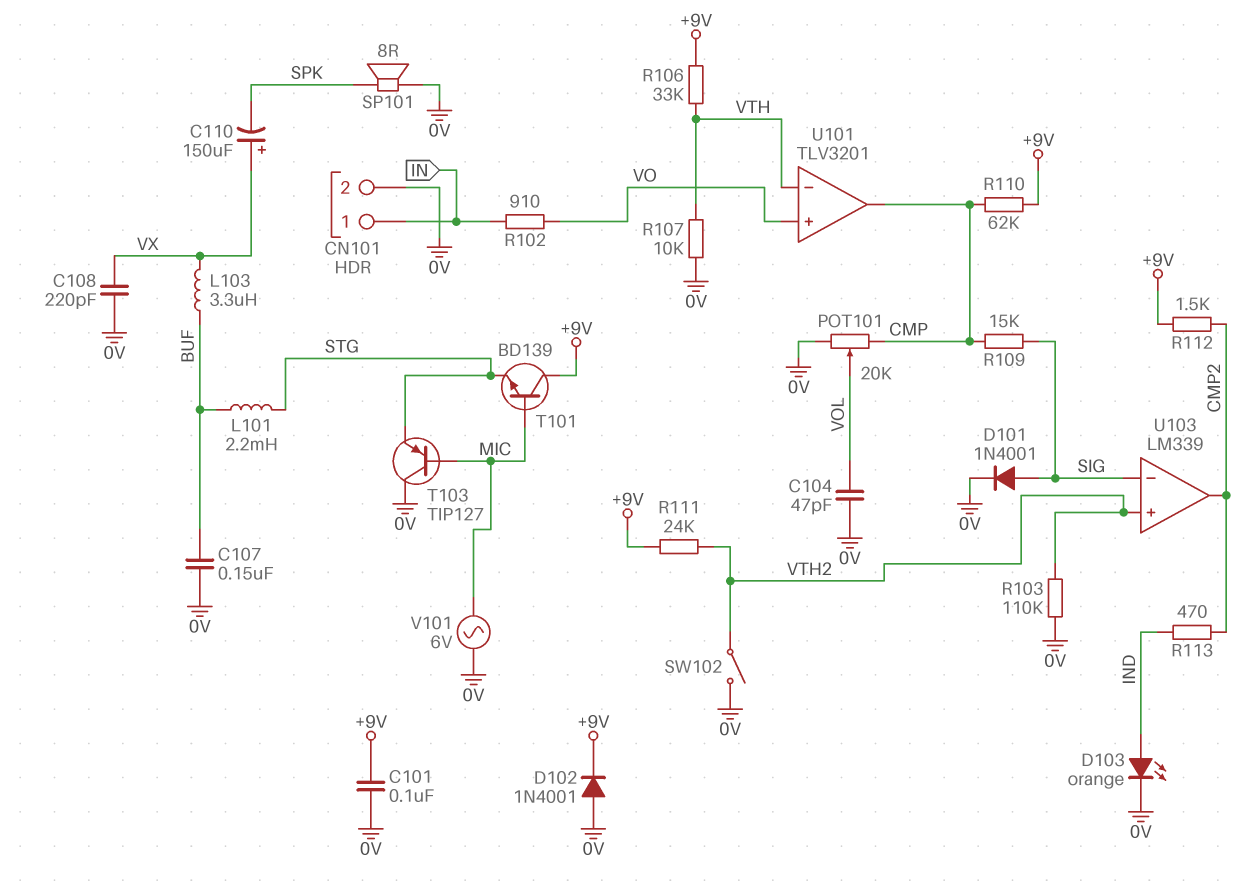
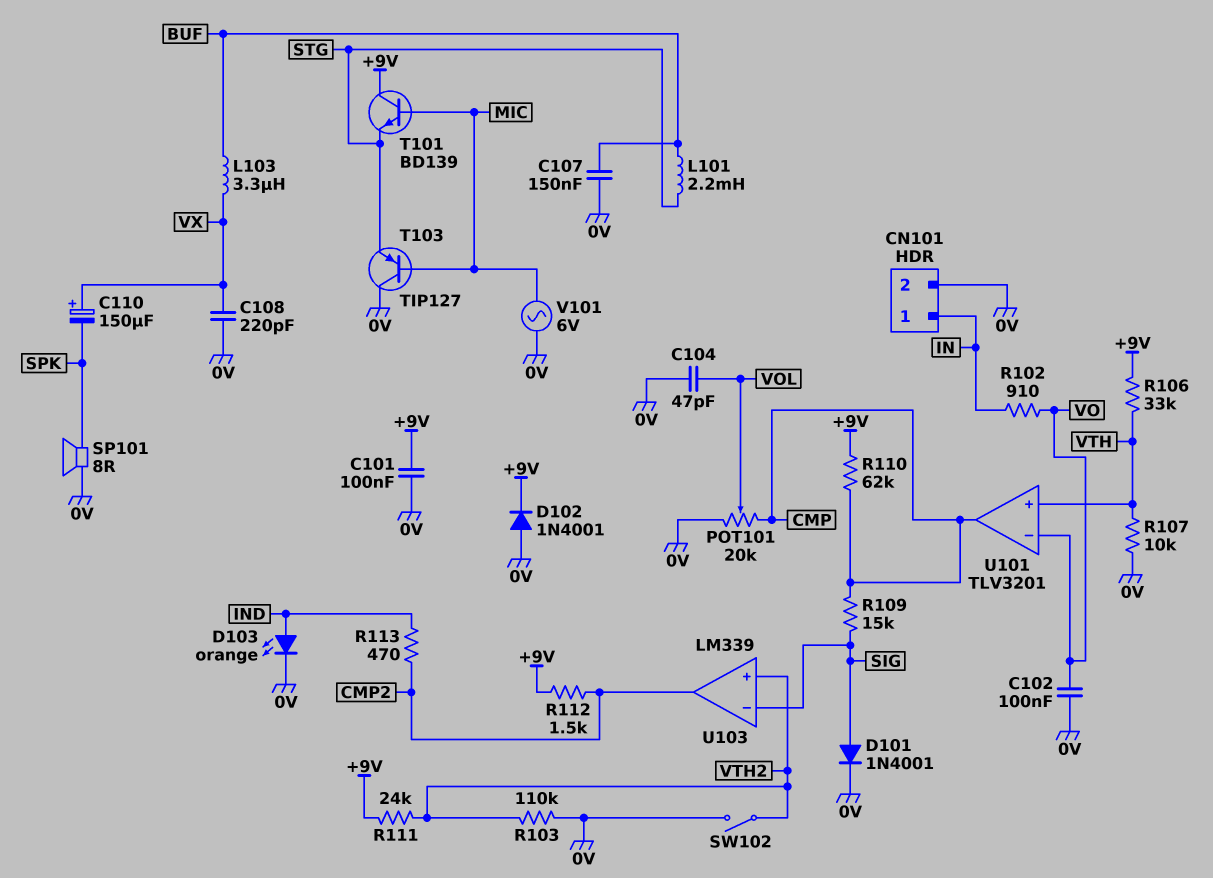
C102: none -> 100nF (0V, VO)
U101 pin in+: VO -> VTH
U101 pin in-: VTH -> VO

